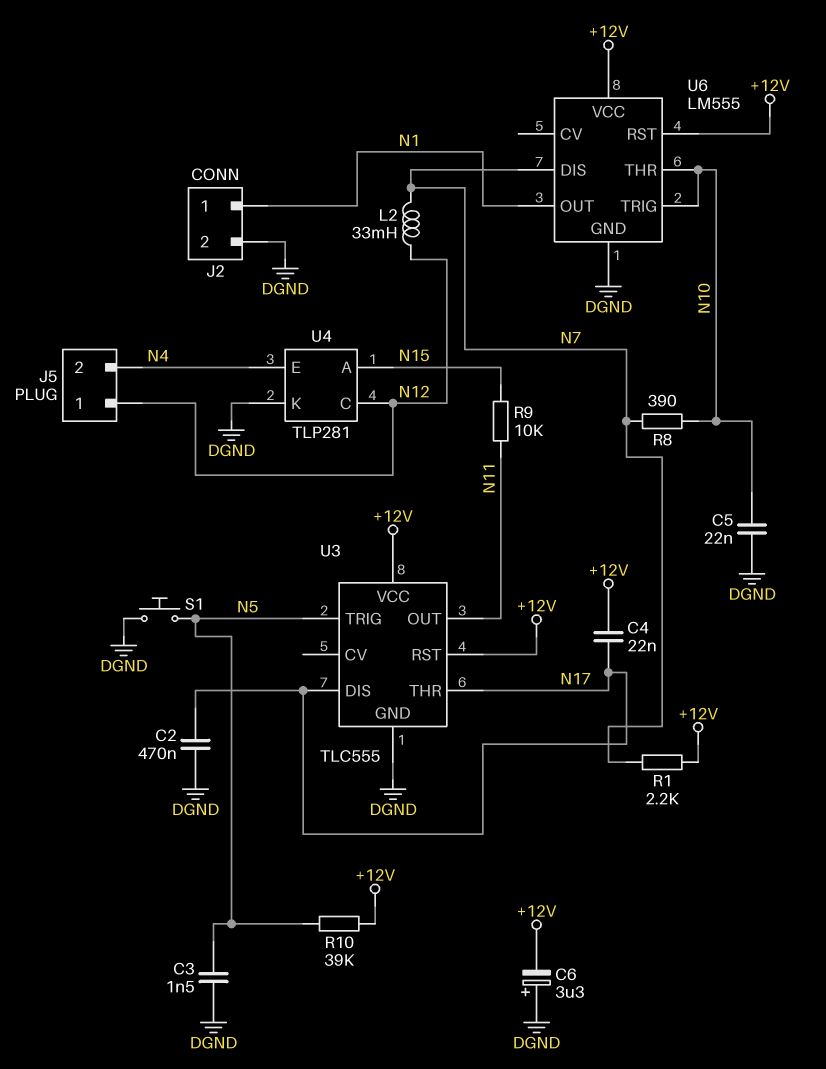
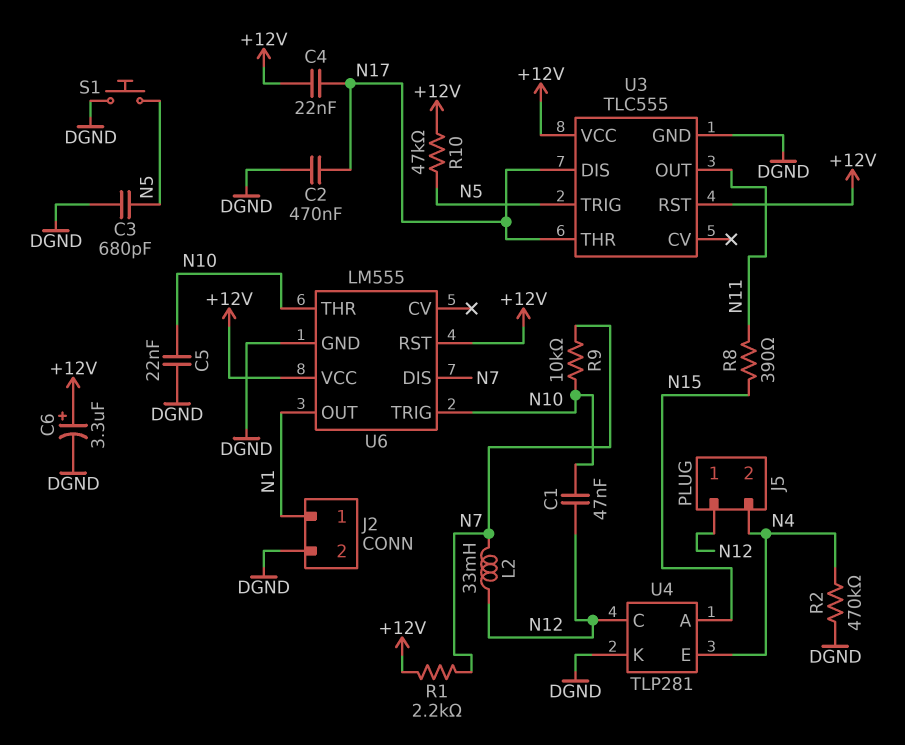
C1: none -> 47nF (N10, N12)
C3: 1.5nF (DGND, N5) -> 680pF (DGND, N5)
C6: 3.3uF (plus DGND, minus +12V) -> 3.3uF (plus +12V, minus DGND)
R2: none -> 470k (DGND, N4)
R8: 390 (N7, N10) -> 390 (N11, N15)
R9: 10k (N11, N15) -> 10k (N7, N10)
R10: 39k (+12V, N5) -> 47k (+12V, N5)

